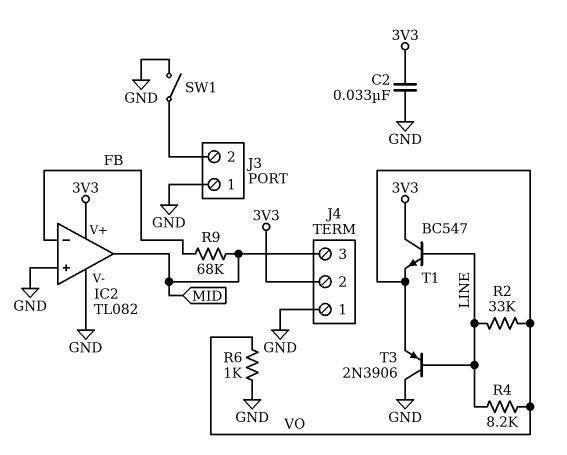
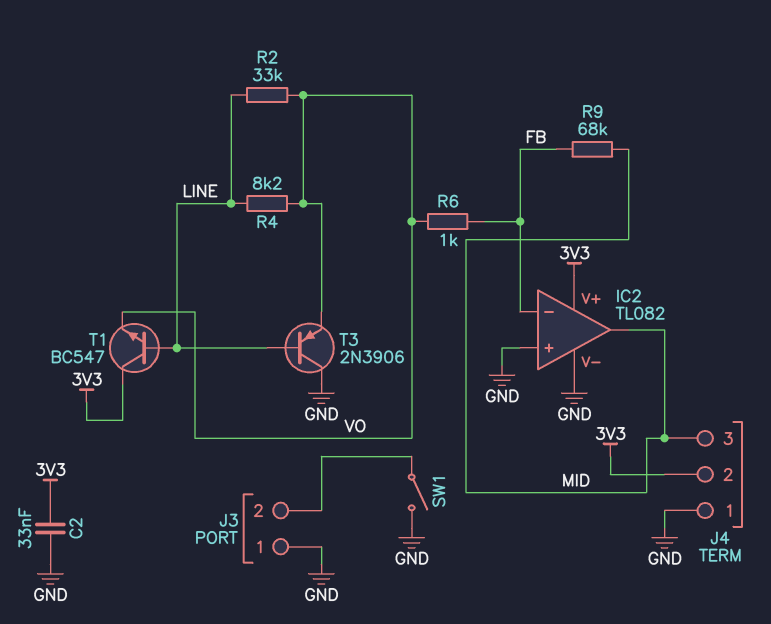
R6: 1k (GND, VO) -> 1k (FB, VO)

